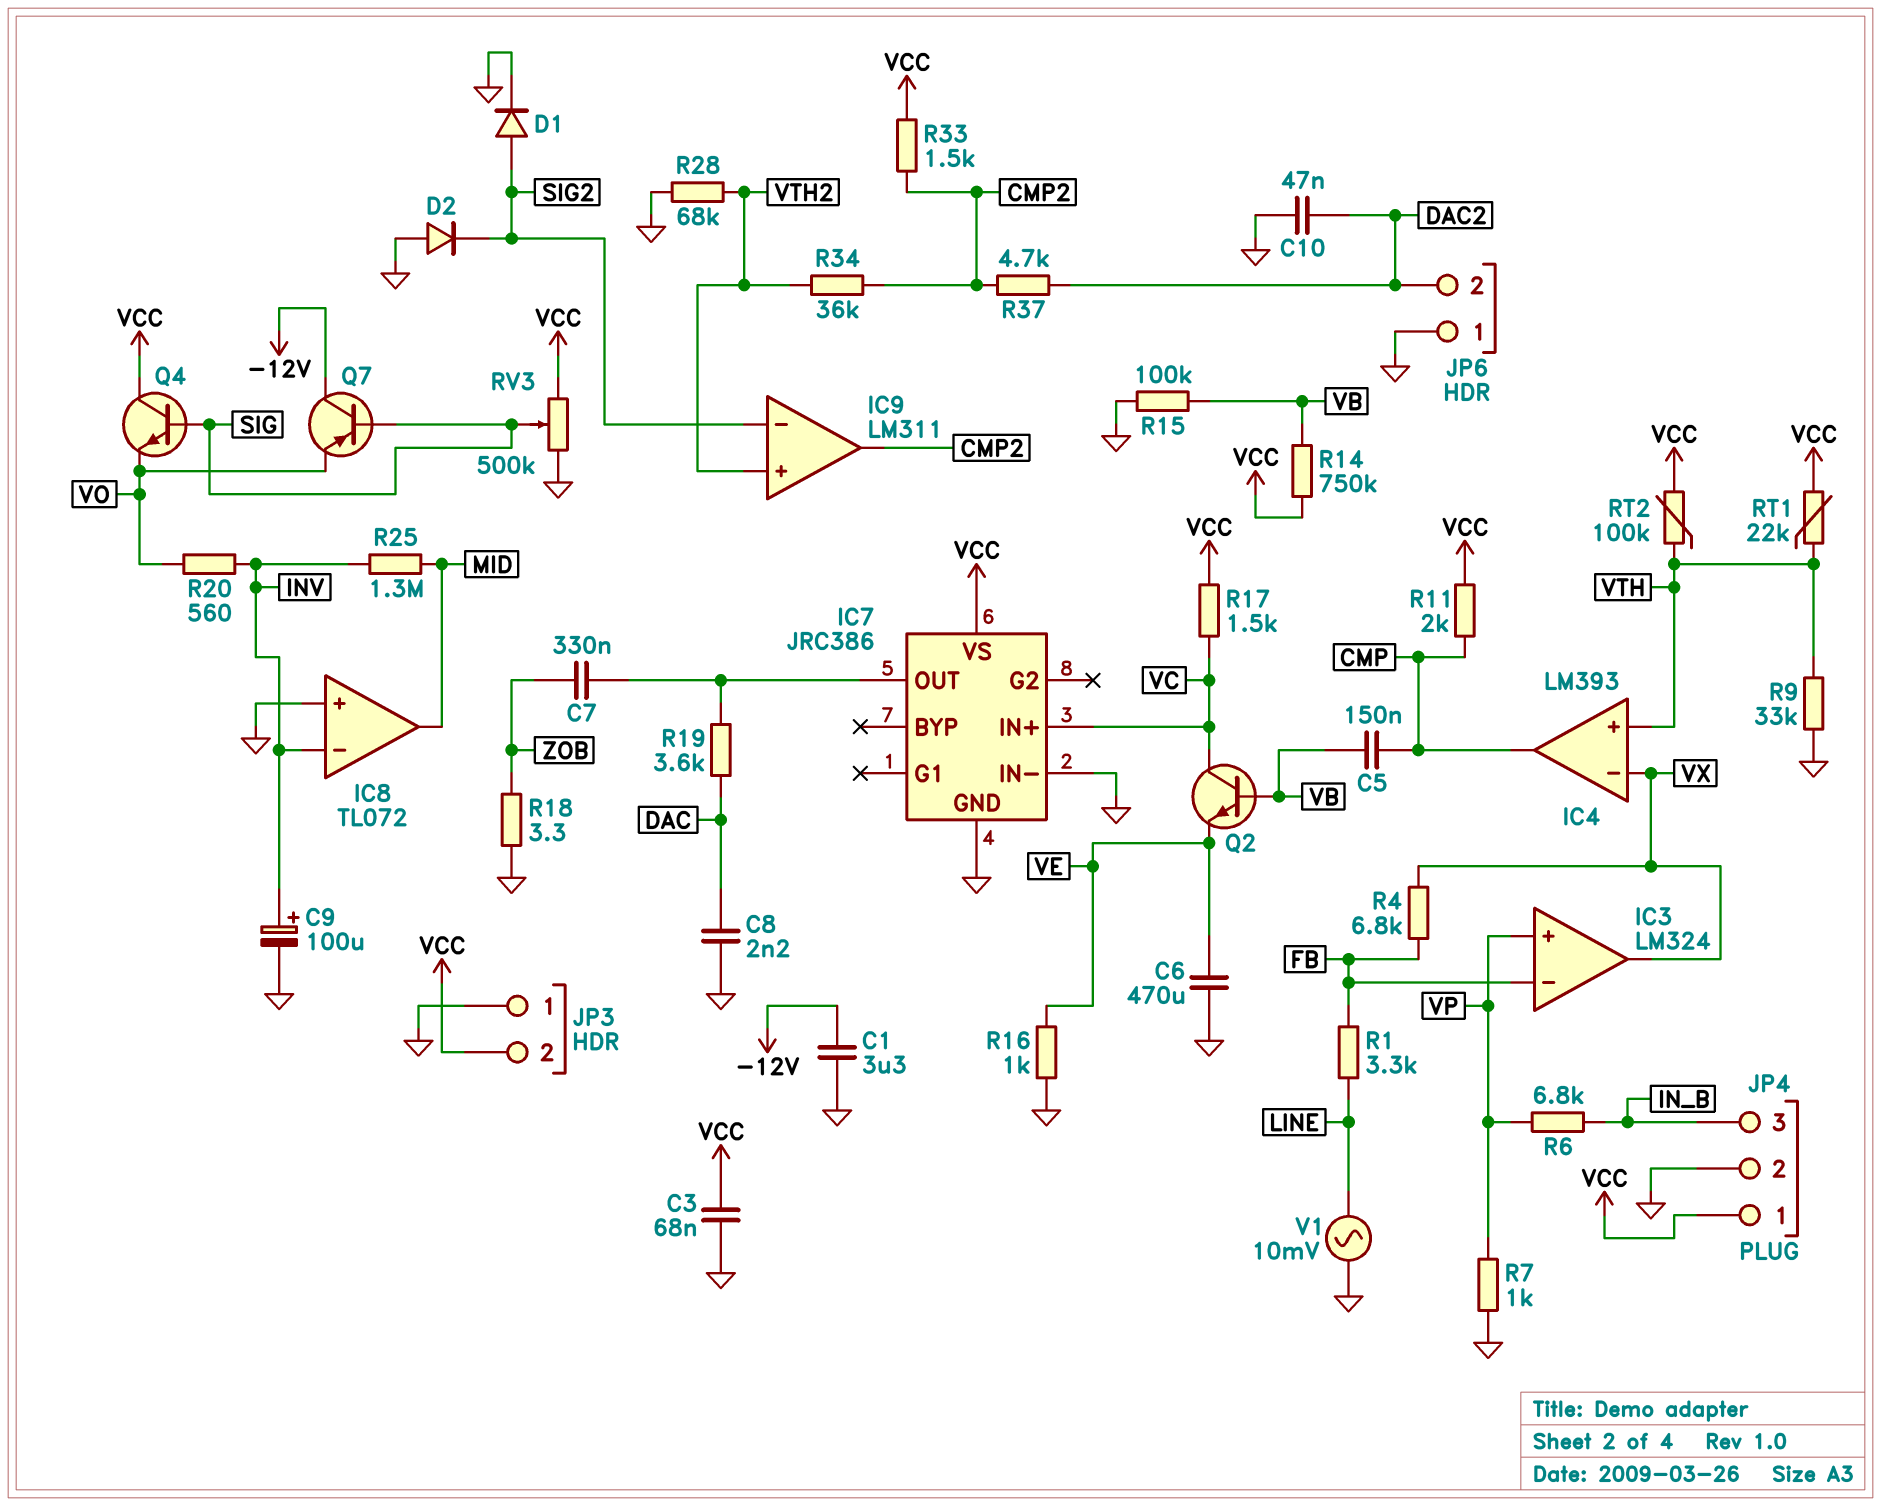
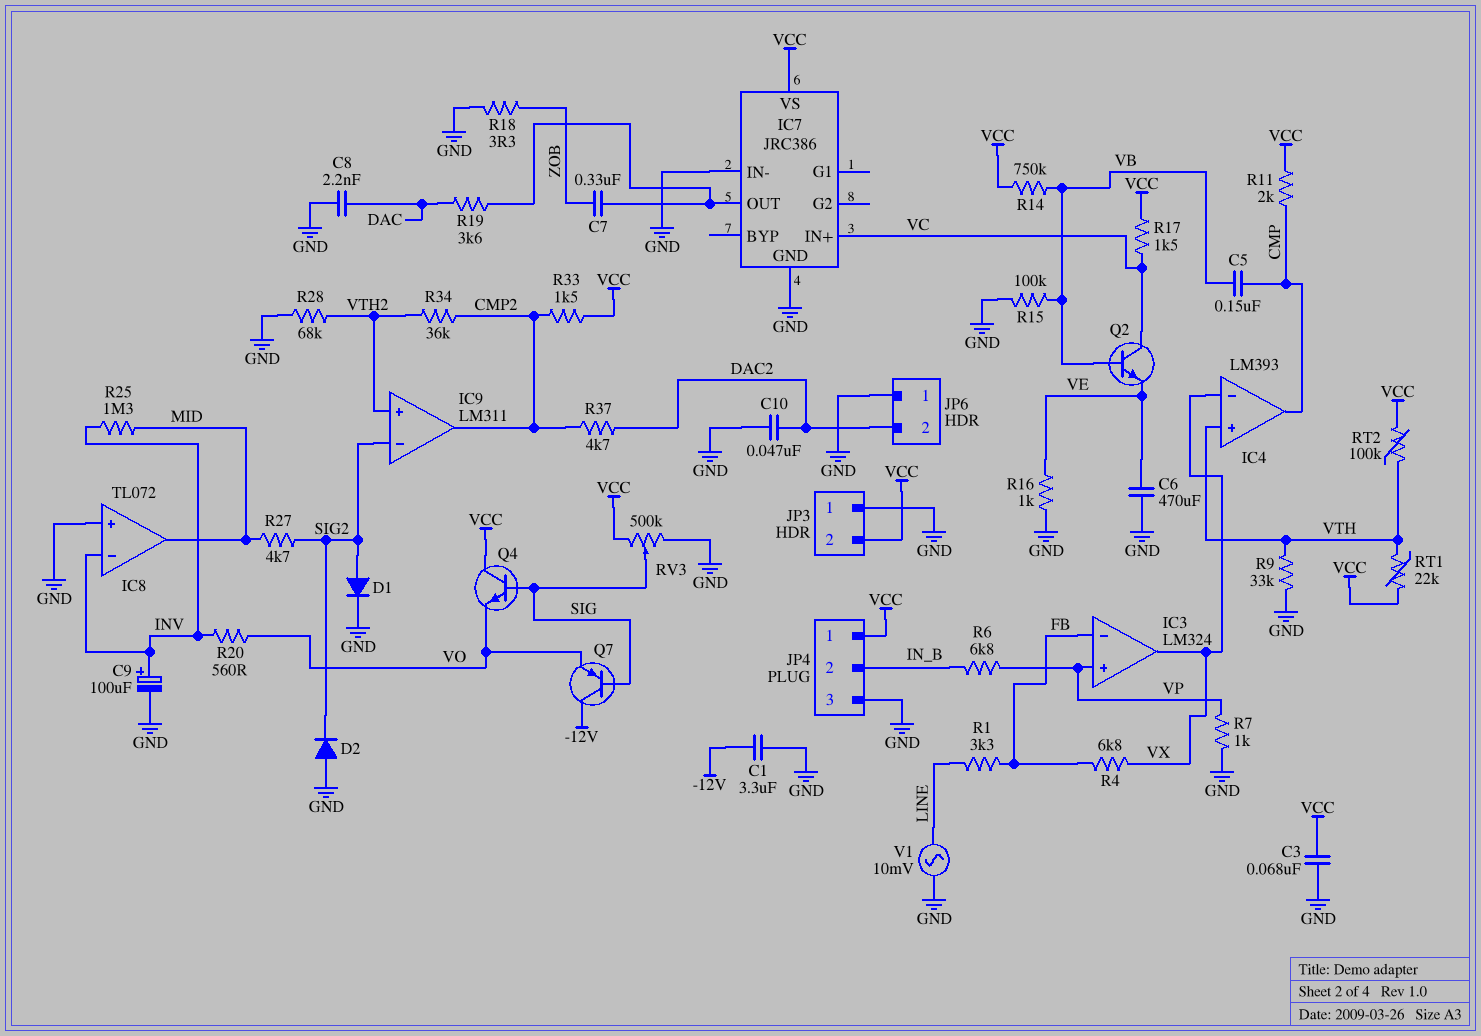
JP4 pin 2: GND -> IN_B
JP4 pin 3: IN_B -> GND
R27: none -> 4.7k (MID, SIG2)

